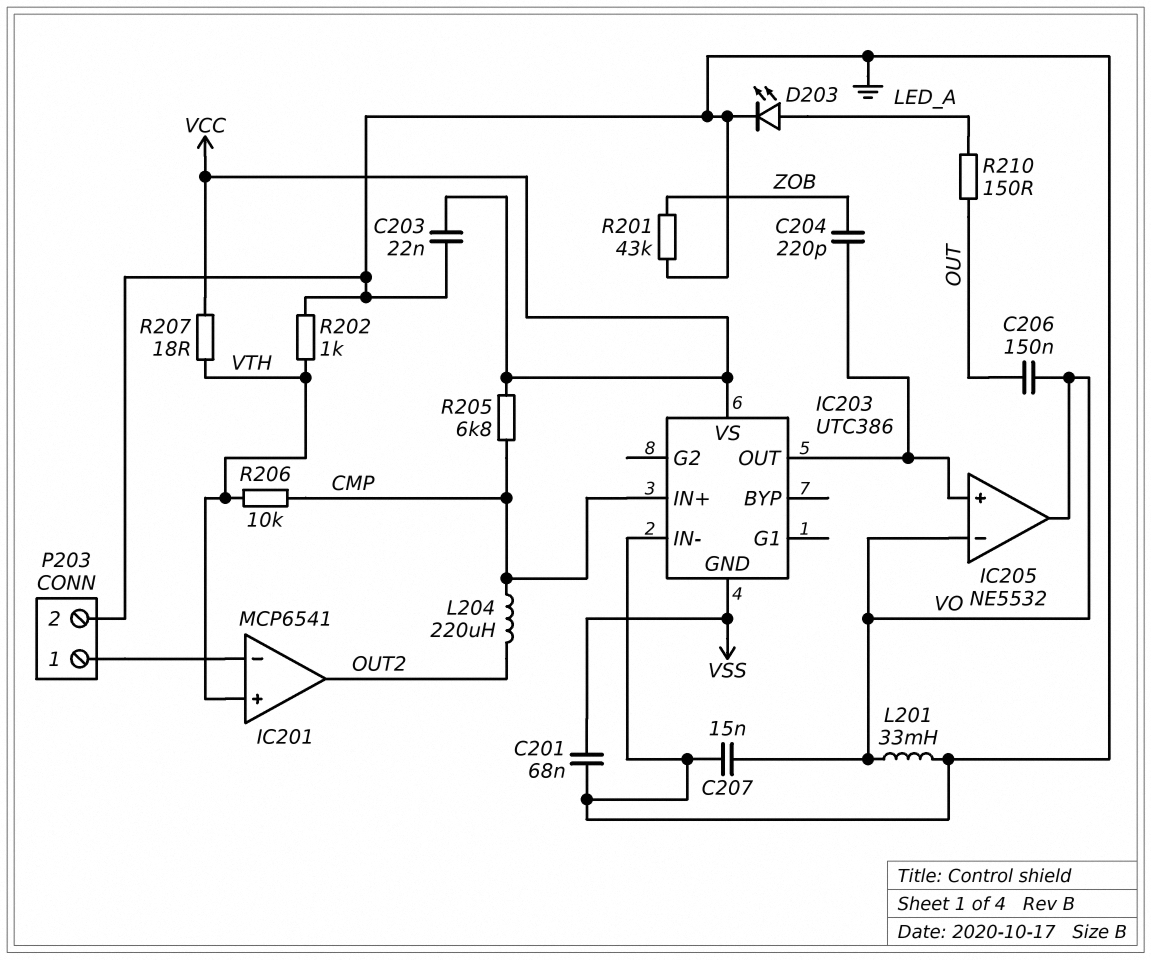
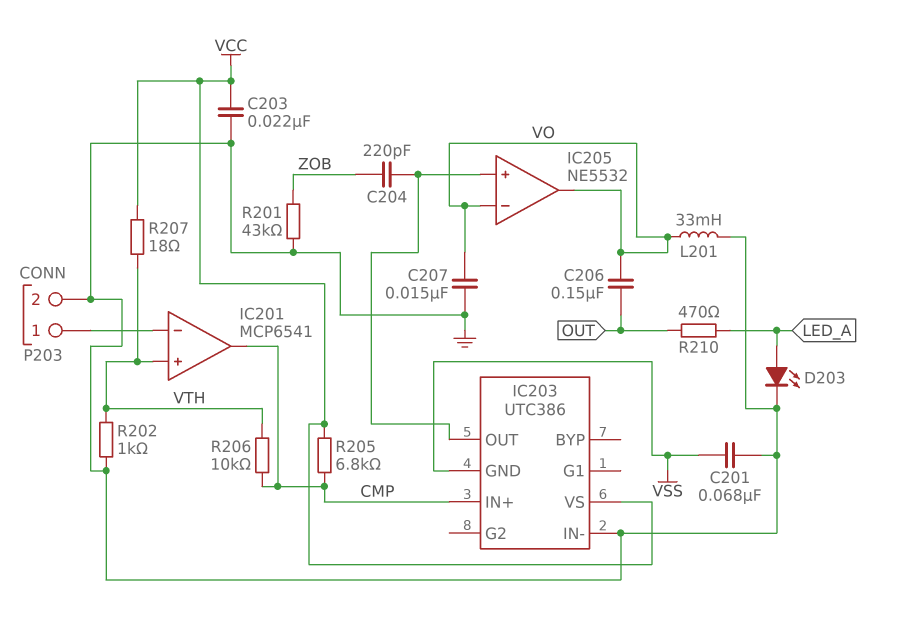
IC201 pin out: OUT2 -> CMP
L204: 220uH (CMP, OUT2) -> none
R210: 150 (LED_A, OUT) -> 470 (LED_A, OUT)

